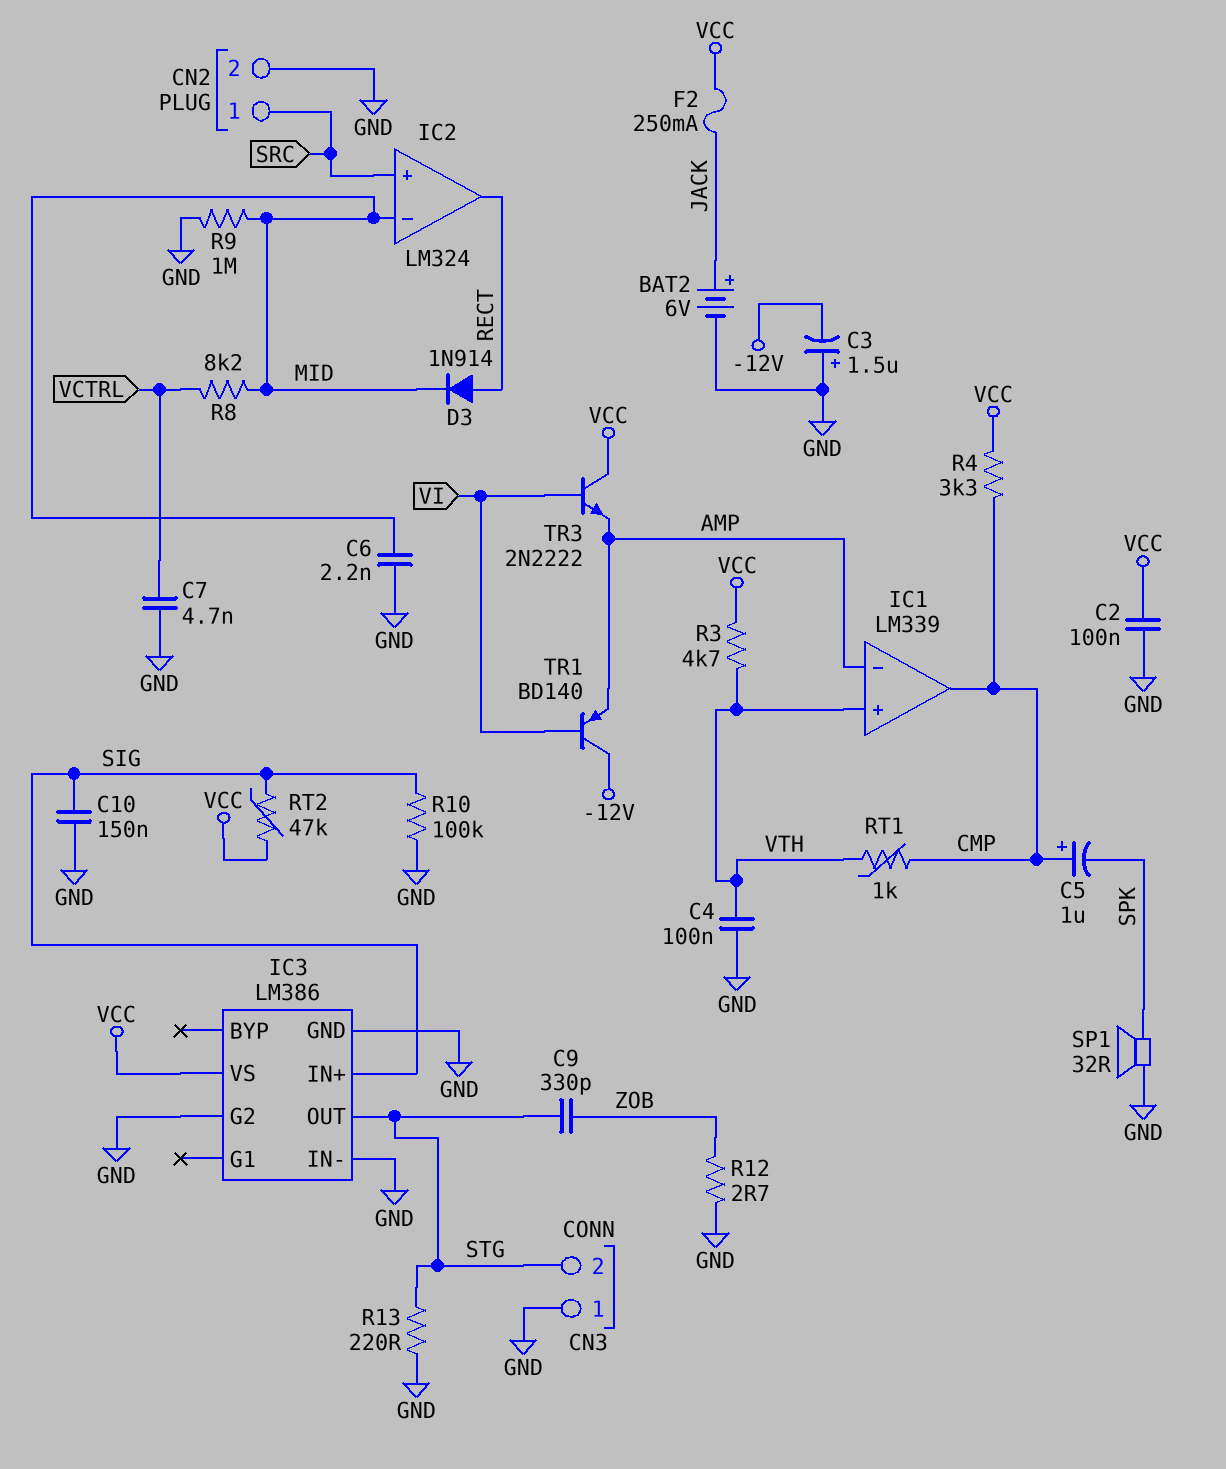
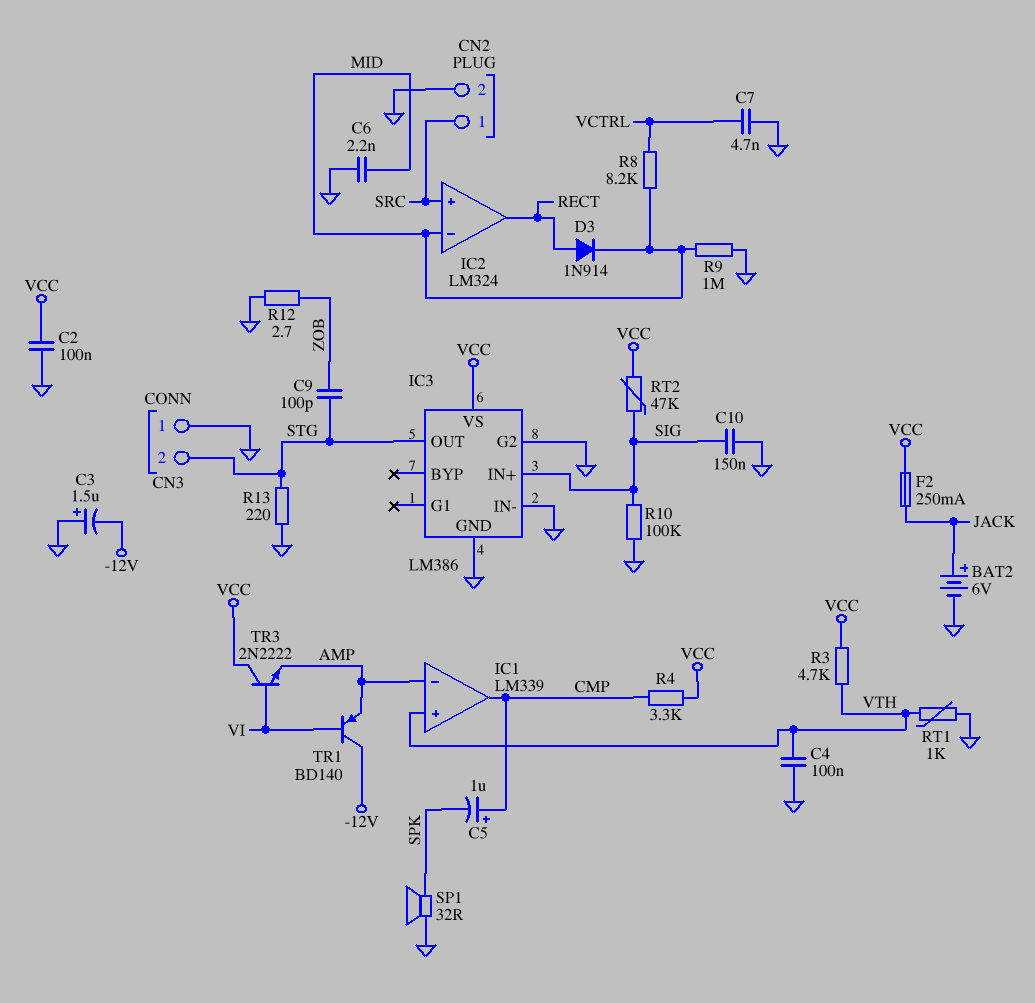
C9: 330pF (STG, ZOB) -> 100pF (STG, ZOB)
RT1: 1k (CMP, VTH) -> 1k (GND, VTH)

